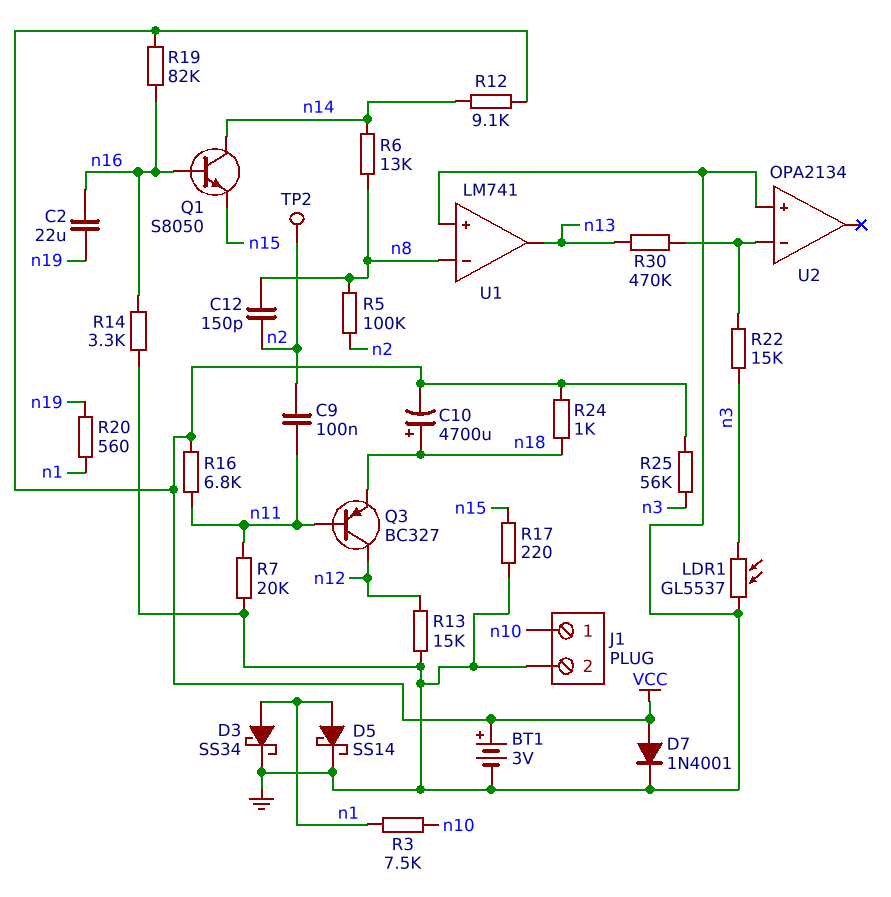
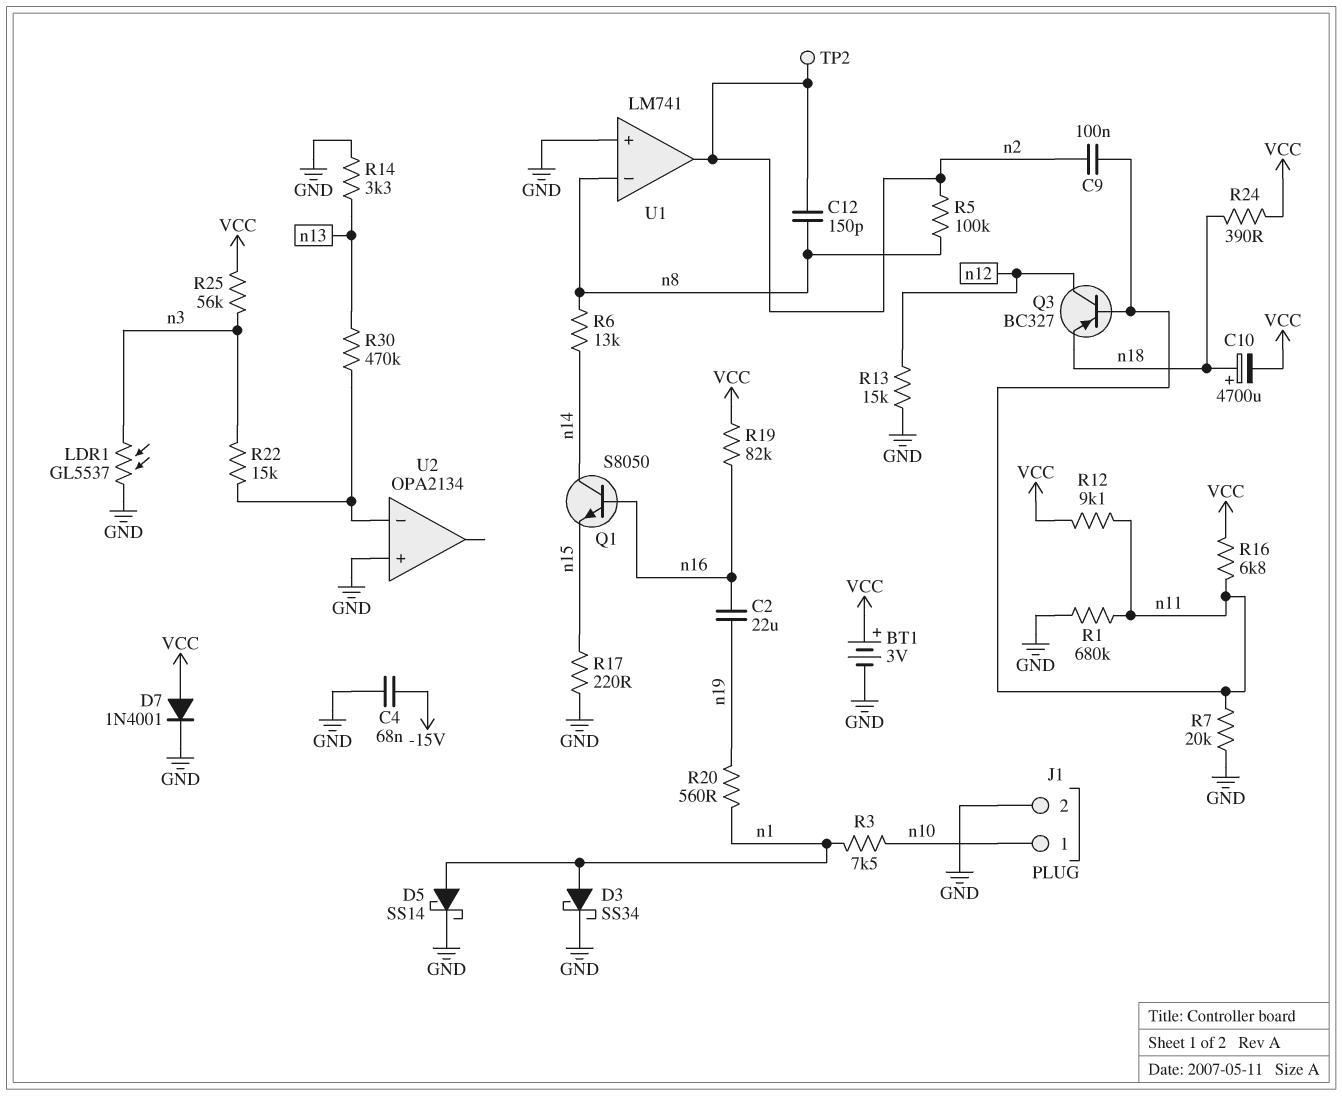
C4: none -> 68nF (-15V, GND)
R1: none -> 680k (GND, n11)
R12: 9.1k (VCC, n14) -> 9.1k (VCC, n11)
R14: 3.3k (GND, n16) -> 3.3k (GND, n13)
R24: 1k (VCC, n18) -> 390 (VCC, n18)
U1 pin out: n13 -> n2

